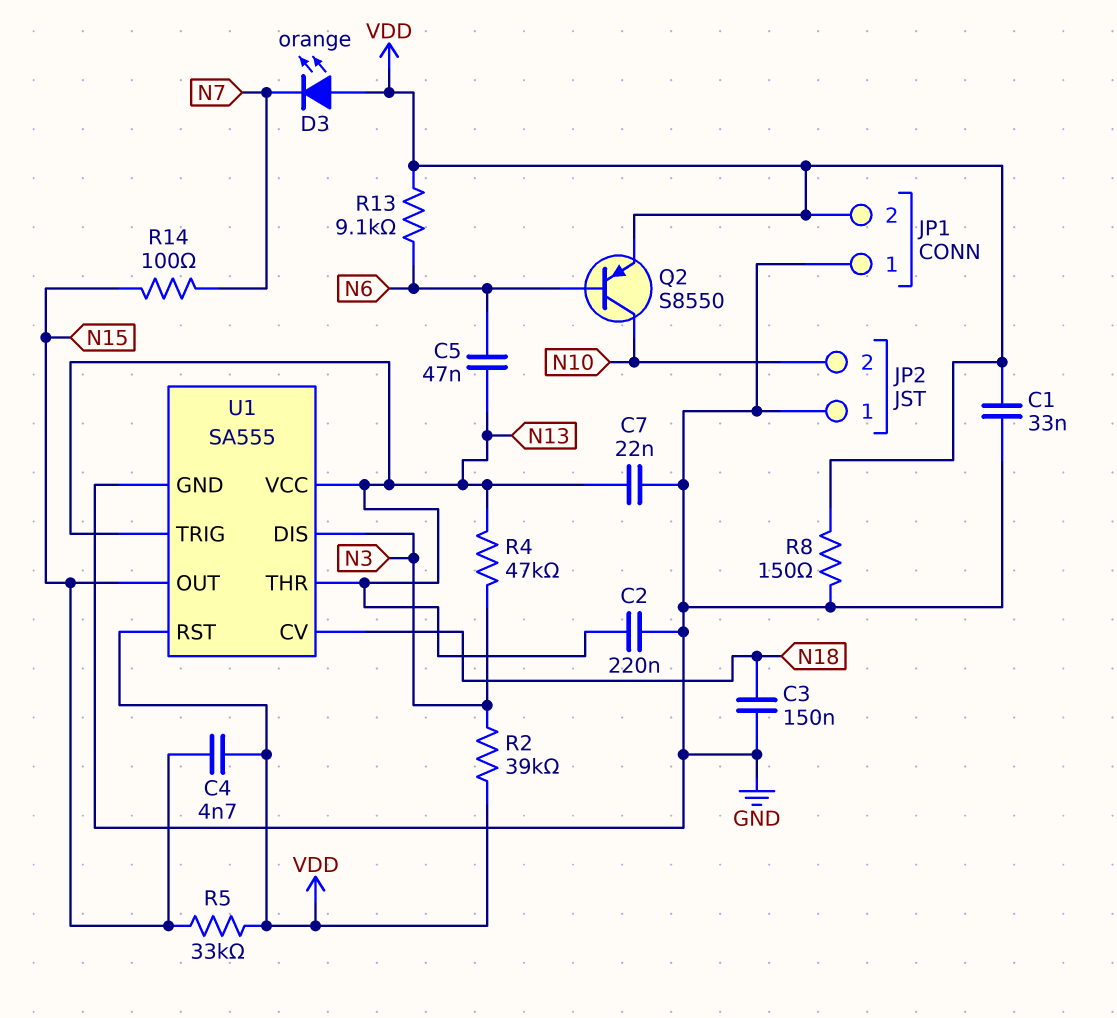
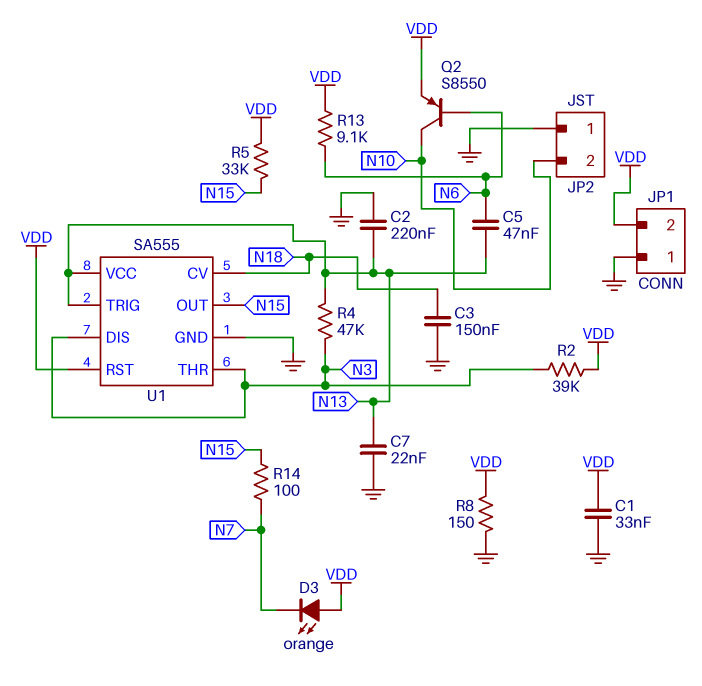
C4: 4.7nF (N15, VDD) -> none
U1 pin THR: N13 -> N3

